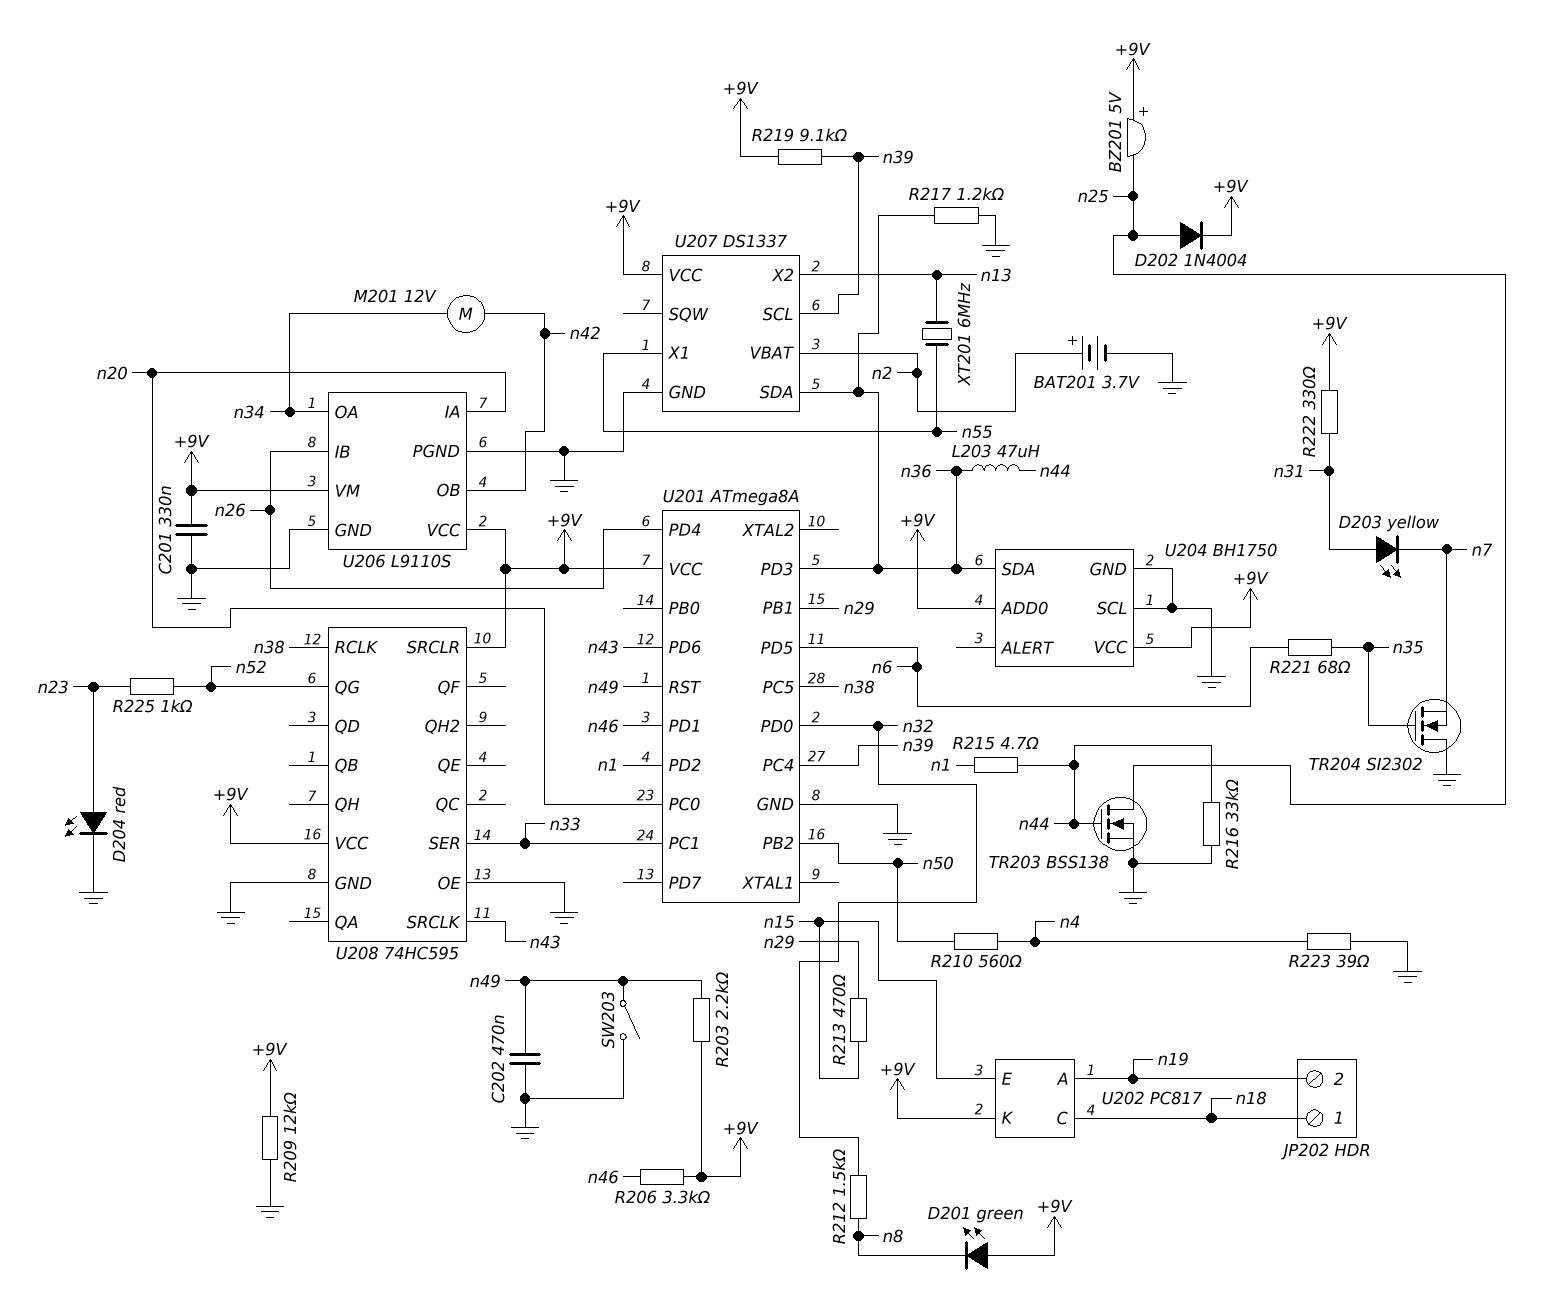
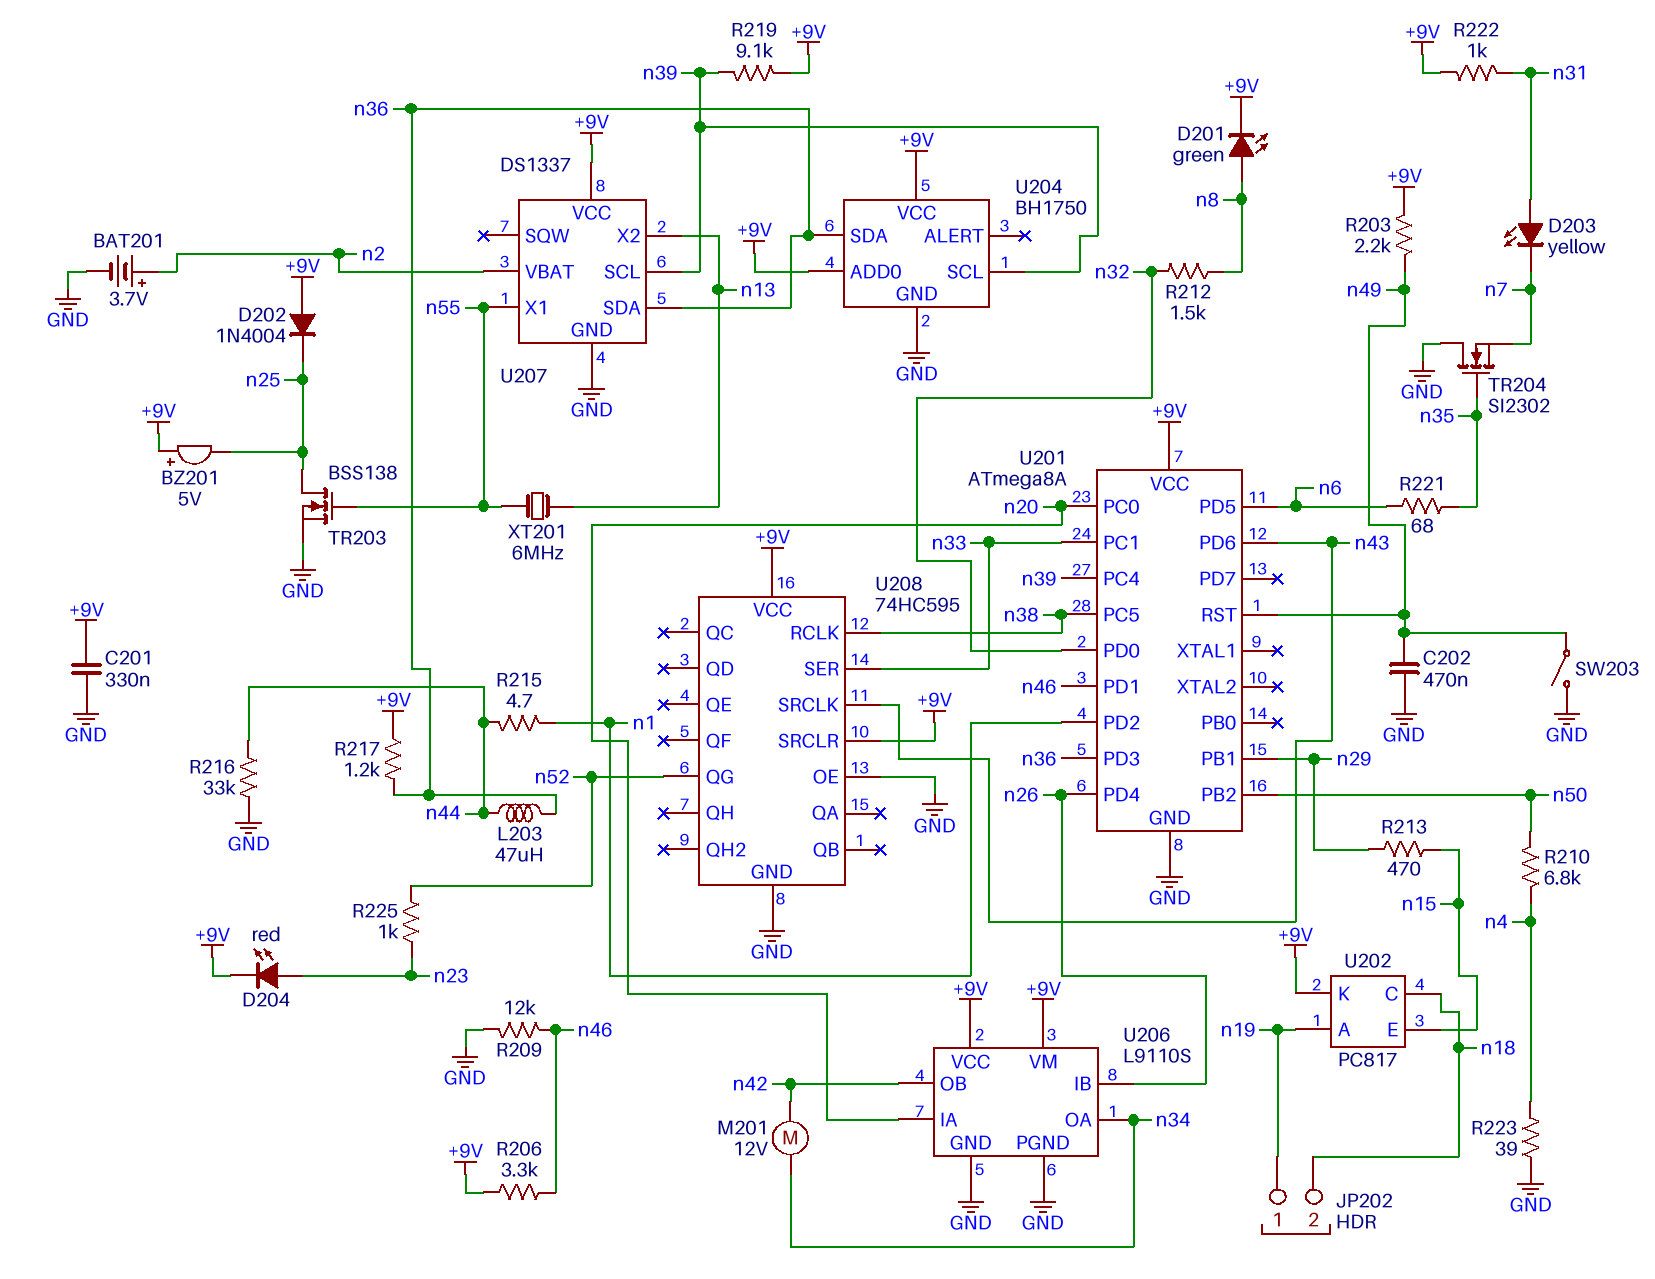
D201: LED green (A +9V, K n8) -> LED green (A n8, K +9V)
D202: diode 1N4004 (A n25, K +9V) -> diode 1N4004 (A +9V, K n25)
D204: LED red (A n23, K GND) -> LED red (A n23, K +9V)
JP202 pin 1: n18 -> n19
JP202 pin 2: n19 -> n18
R209: 12k (+9V, GND) -> 12k (GND, n46)
R210: 560 (n4, n50) -> 6.8k (n4, n50)
R217: 1.2k (GND, n36) -> 1.2k (+9V, n36)
R222: 330 (+9V, n31) -> 1k (+9V, n31)
TR203: NMOS BSS138 (G n44, D n25, S GND) -> NMOS BSS138 (G n55, D n25, S GND)
U204 pin SCL: GND -> n39

